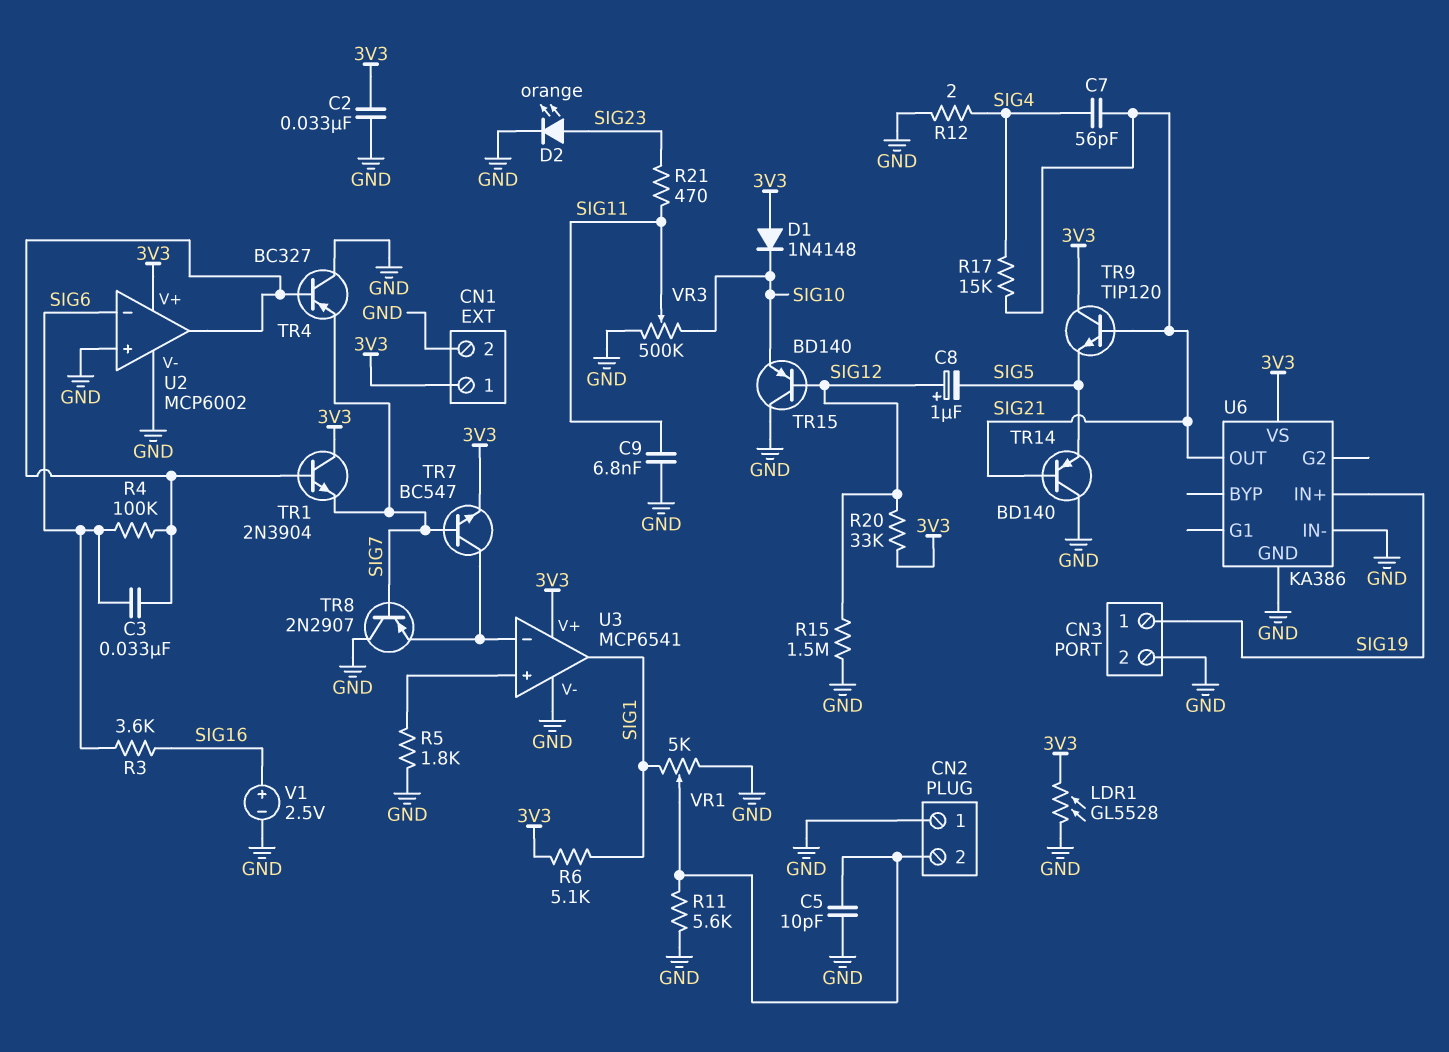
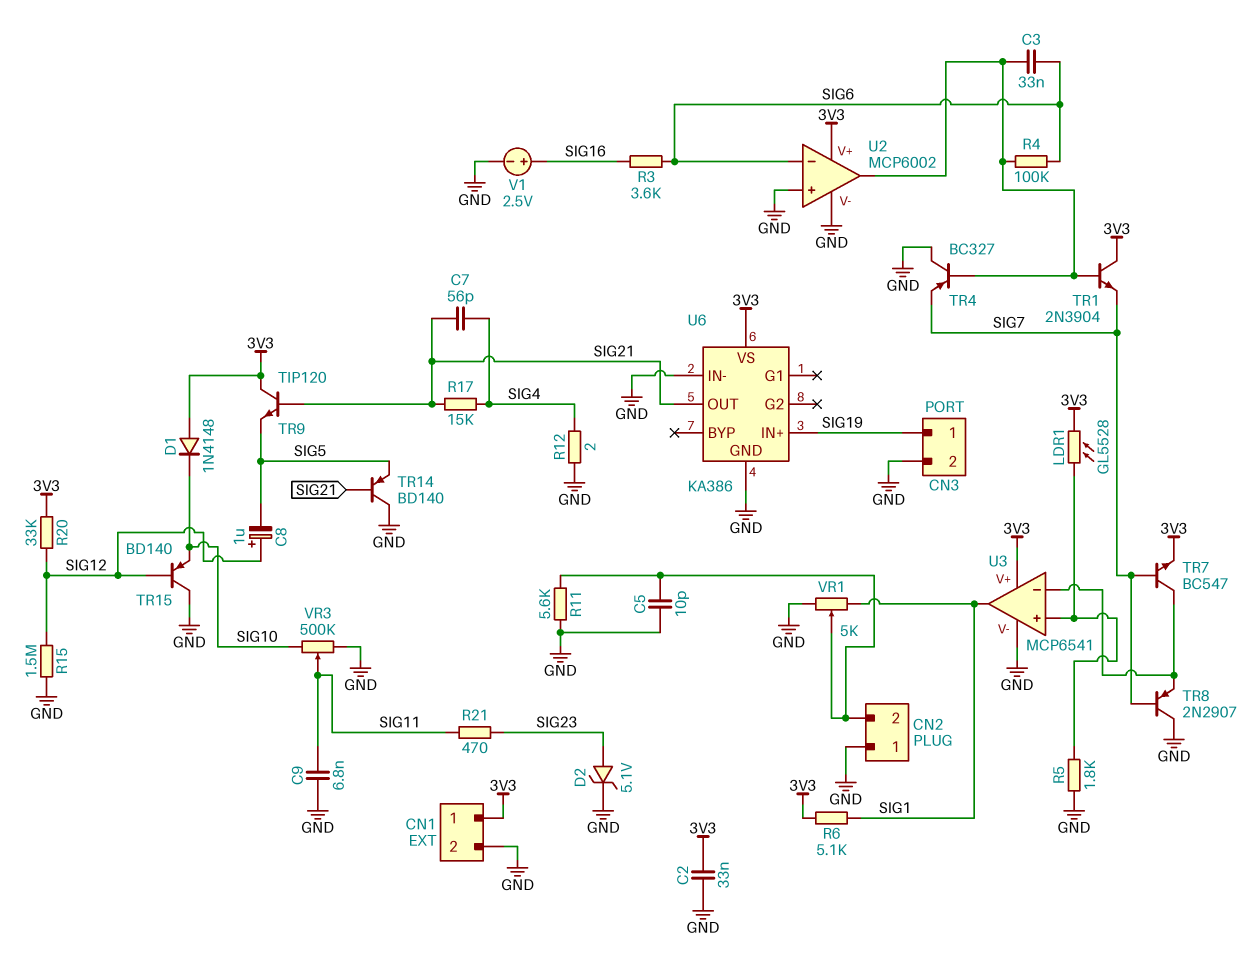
D2: LED orange (A SIG23, K GND) -> zener 5.1V (A SIG23, K GND)
LDR1: GL5528 (3V3, GND) -> GL5528 (3V3, U3/in+)

